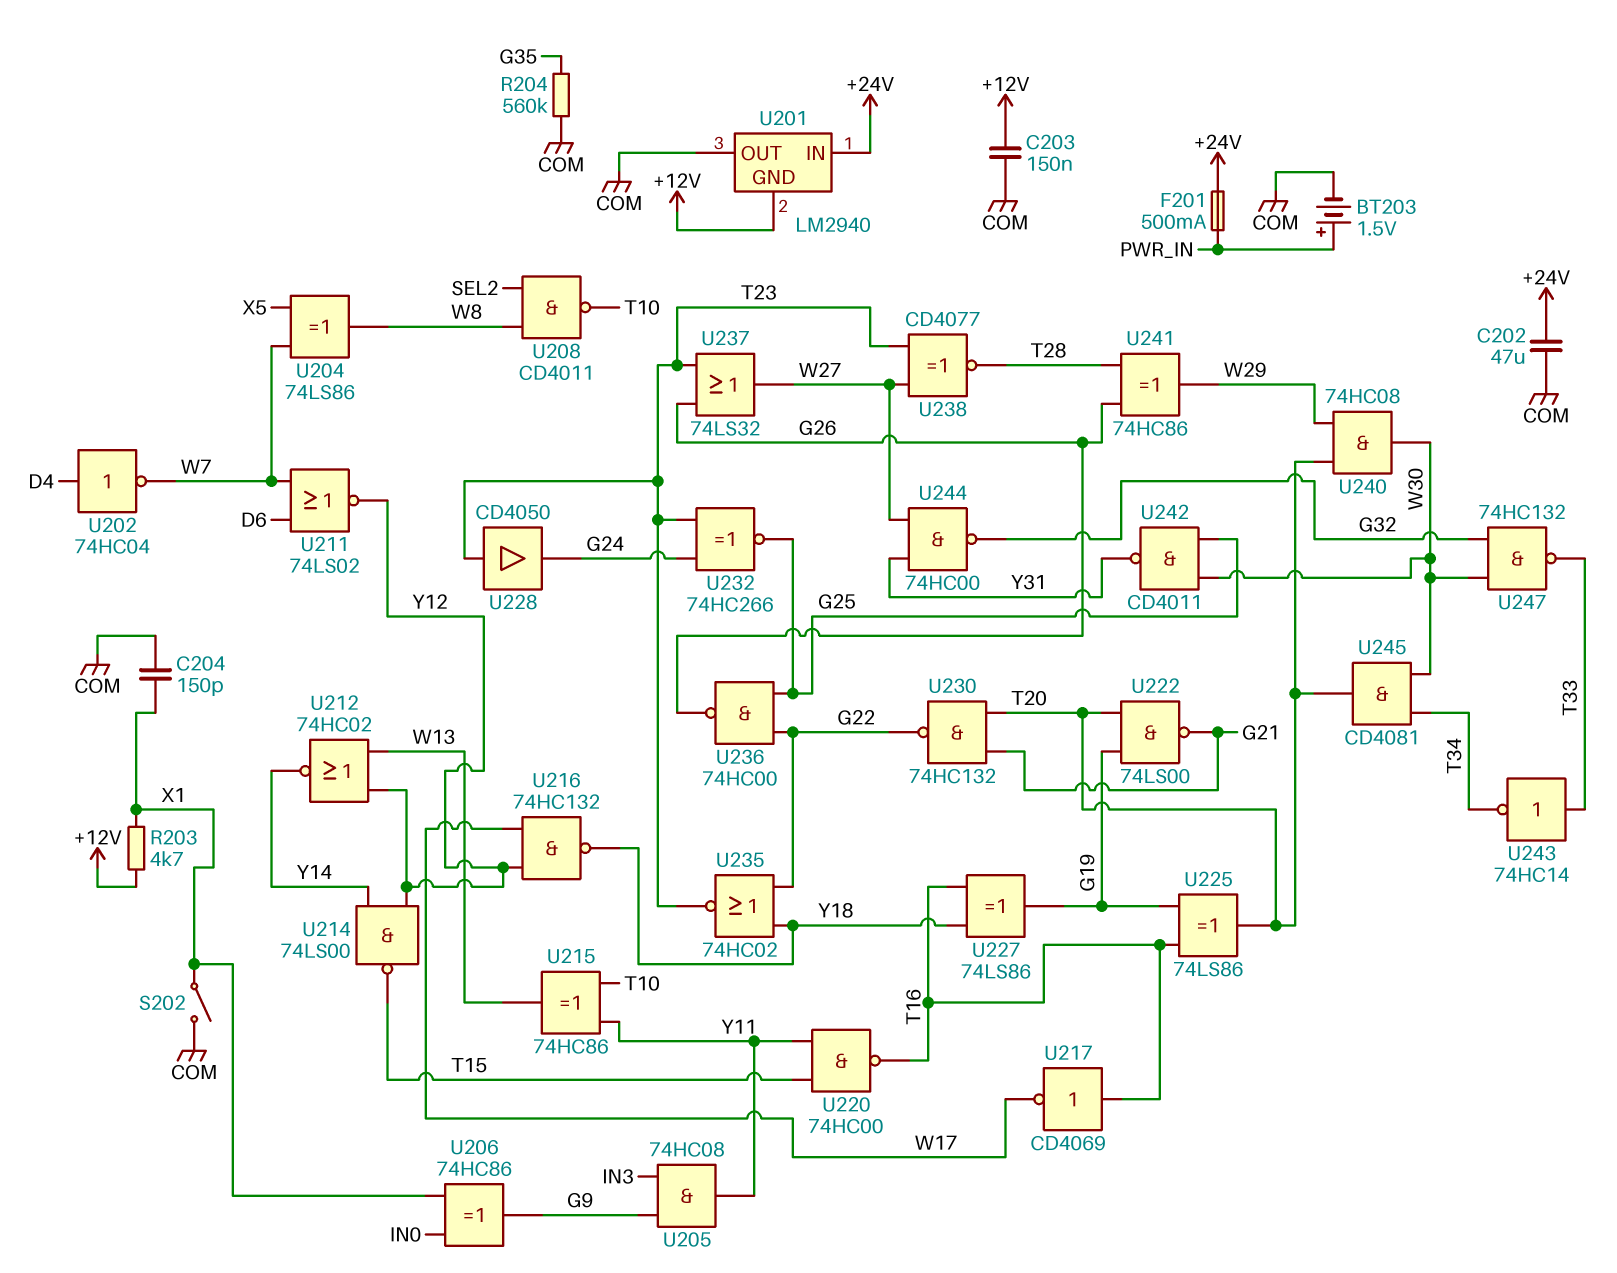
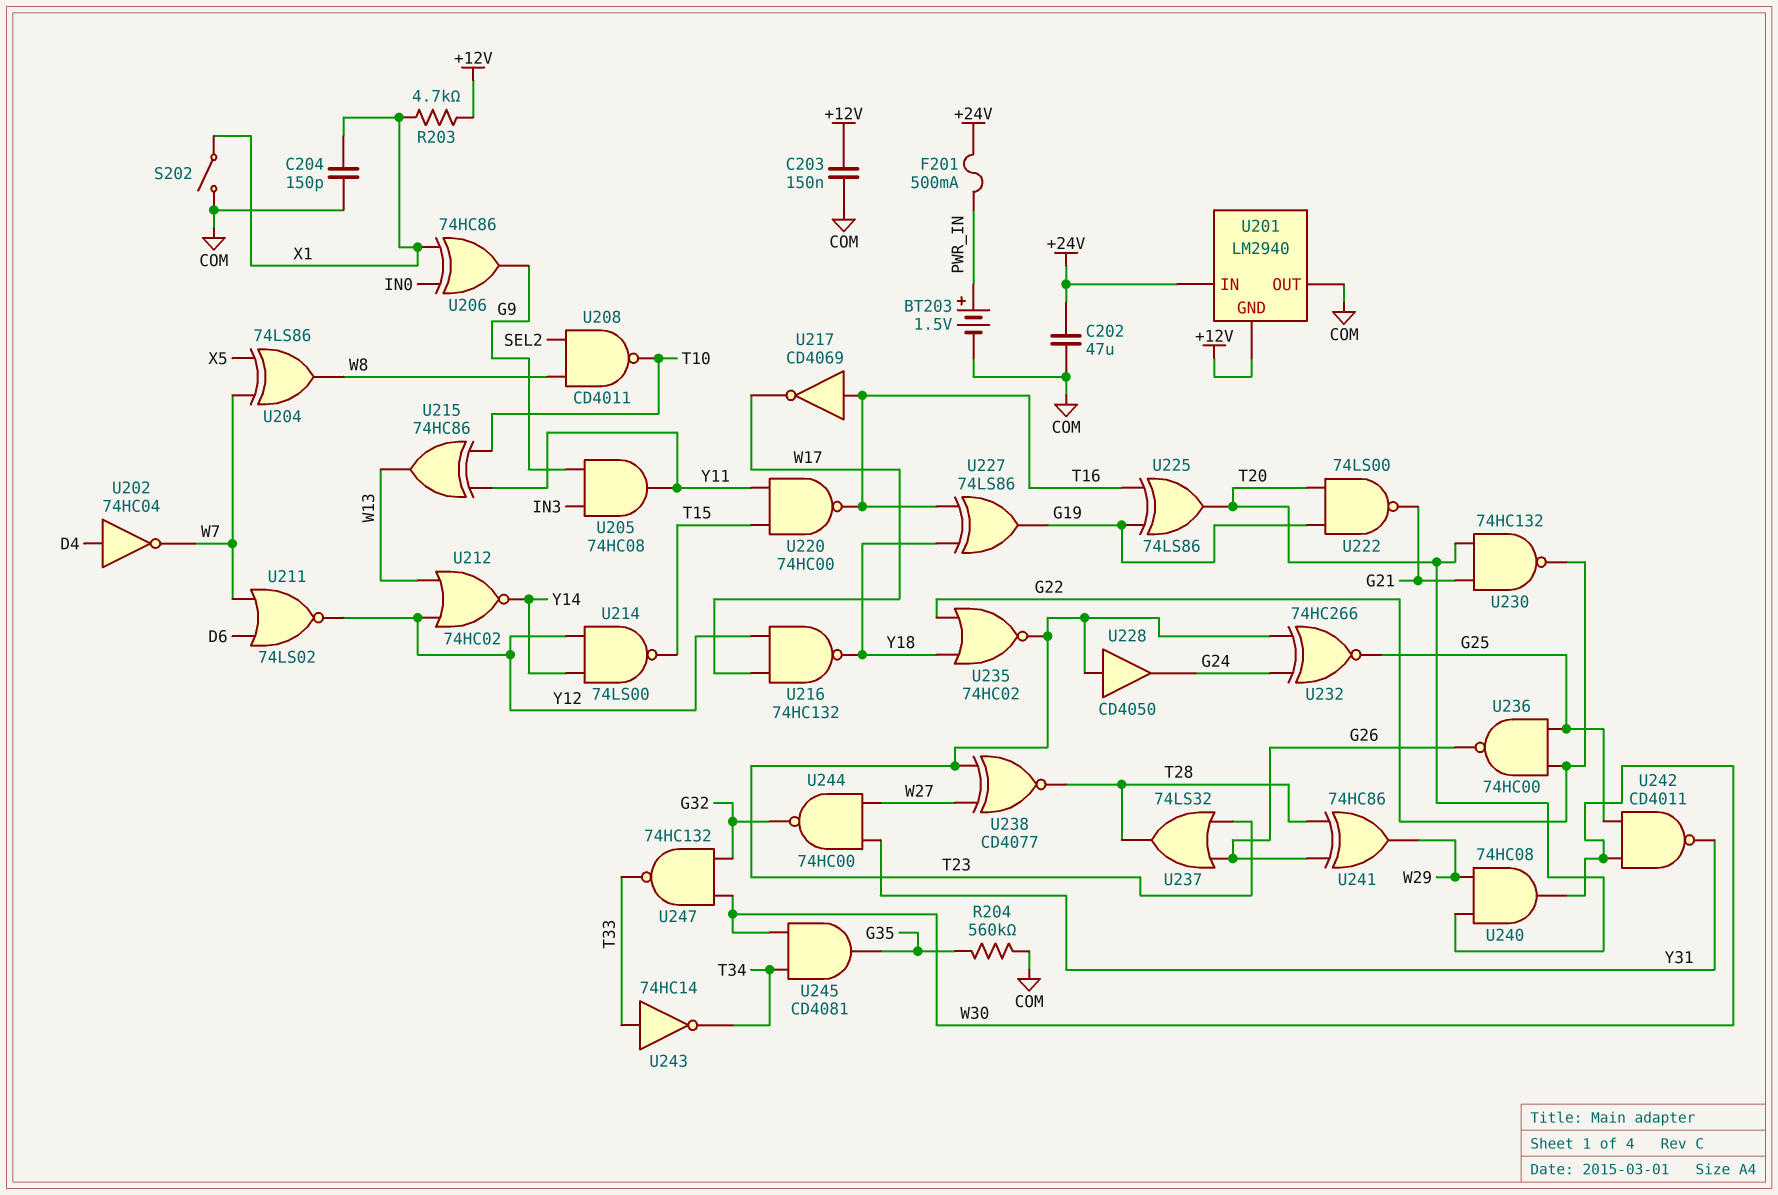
U237: OR 74LS32 (in G26, in T23, out W27) -> OR 74LS32 (in G26, in T23, out T28)
U245: AND CD4081 (in T34, in W30, out T20) -> AND CD4081 (in T34, in W30, out G35)

